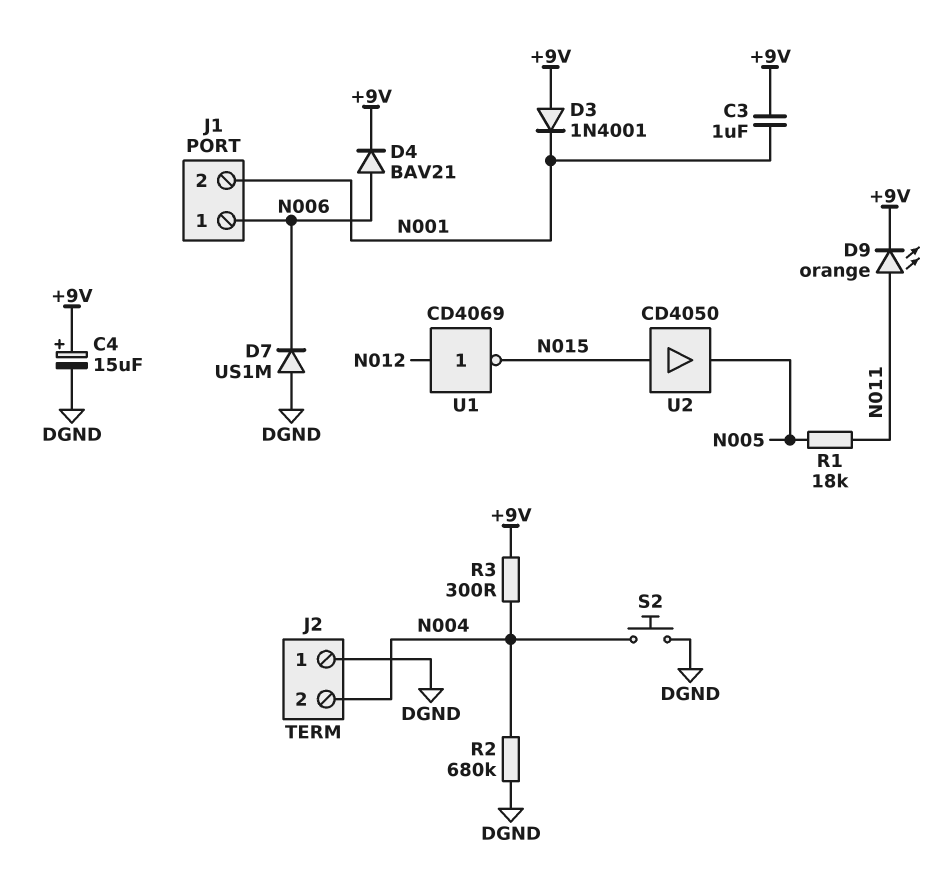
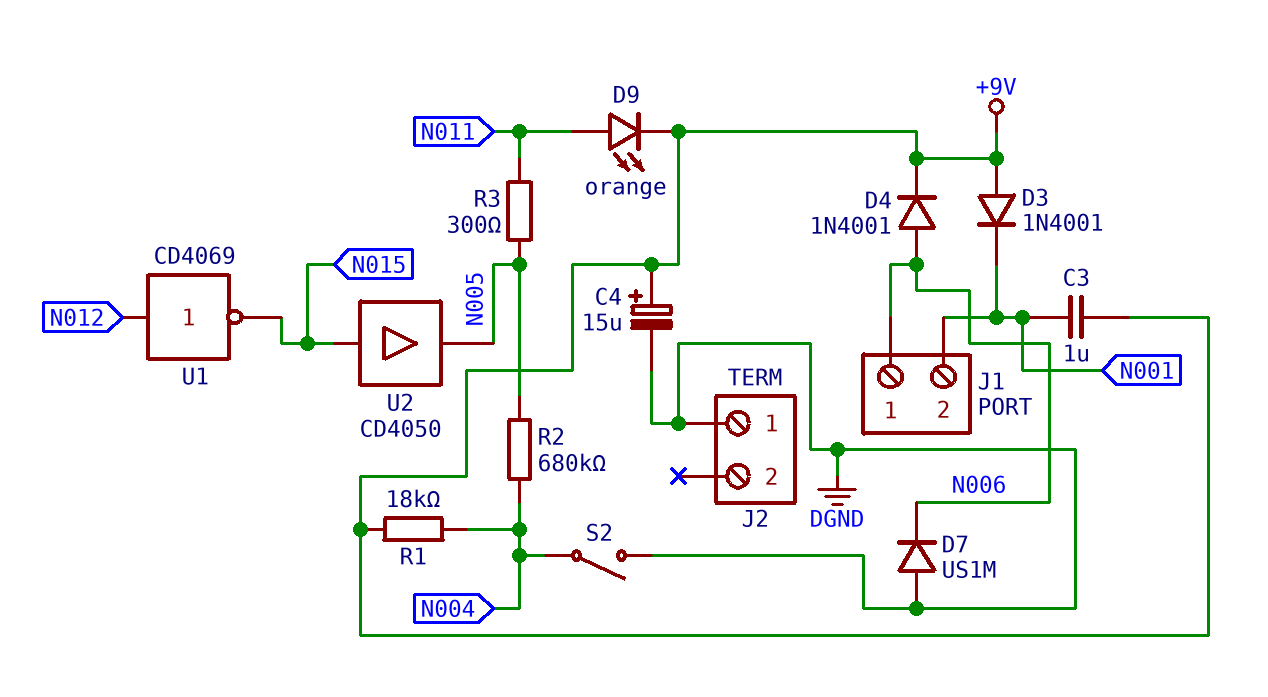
D4: diode BAV21 (A N006, K +9V) -> diode 1N4001 (A N006, K +9V)
J2 pin 2: N004 -> none
R1: 18k (N005, N011) -> 18k (+9V, N004)
R2: 680k (DGND, N004) -> 680k (N004, N005)
R3: 300 (+9V, N004) -> 300 (N005, N011)
S2: button (DGND, N004) -> switch (DGND, N004)

